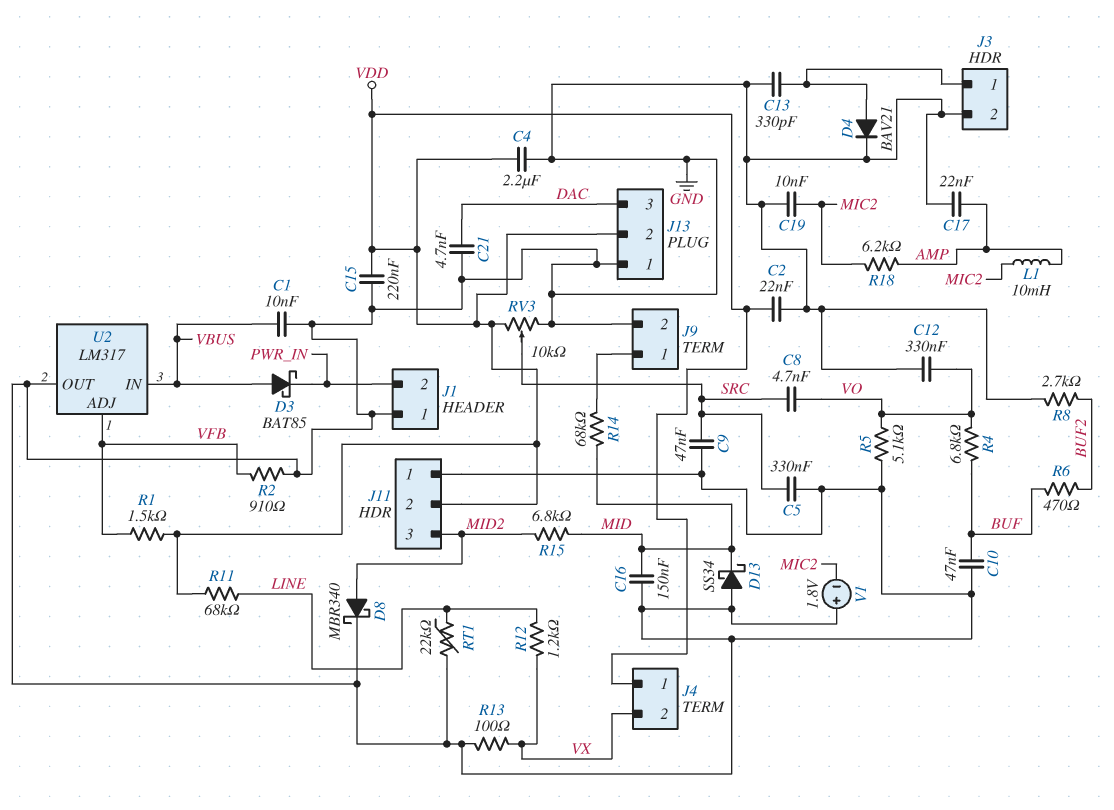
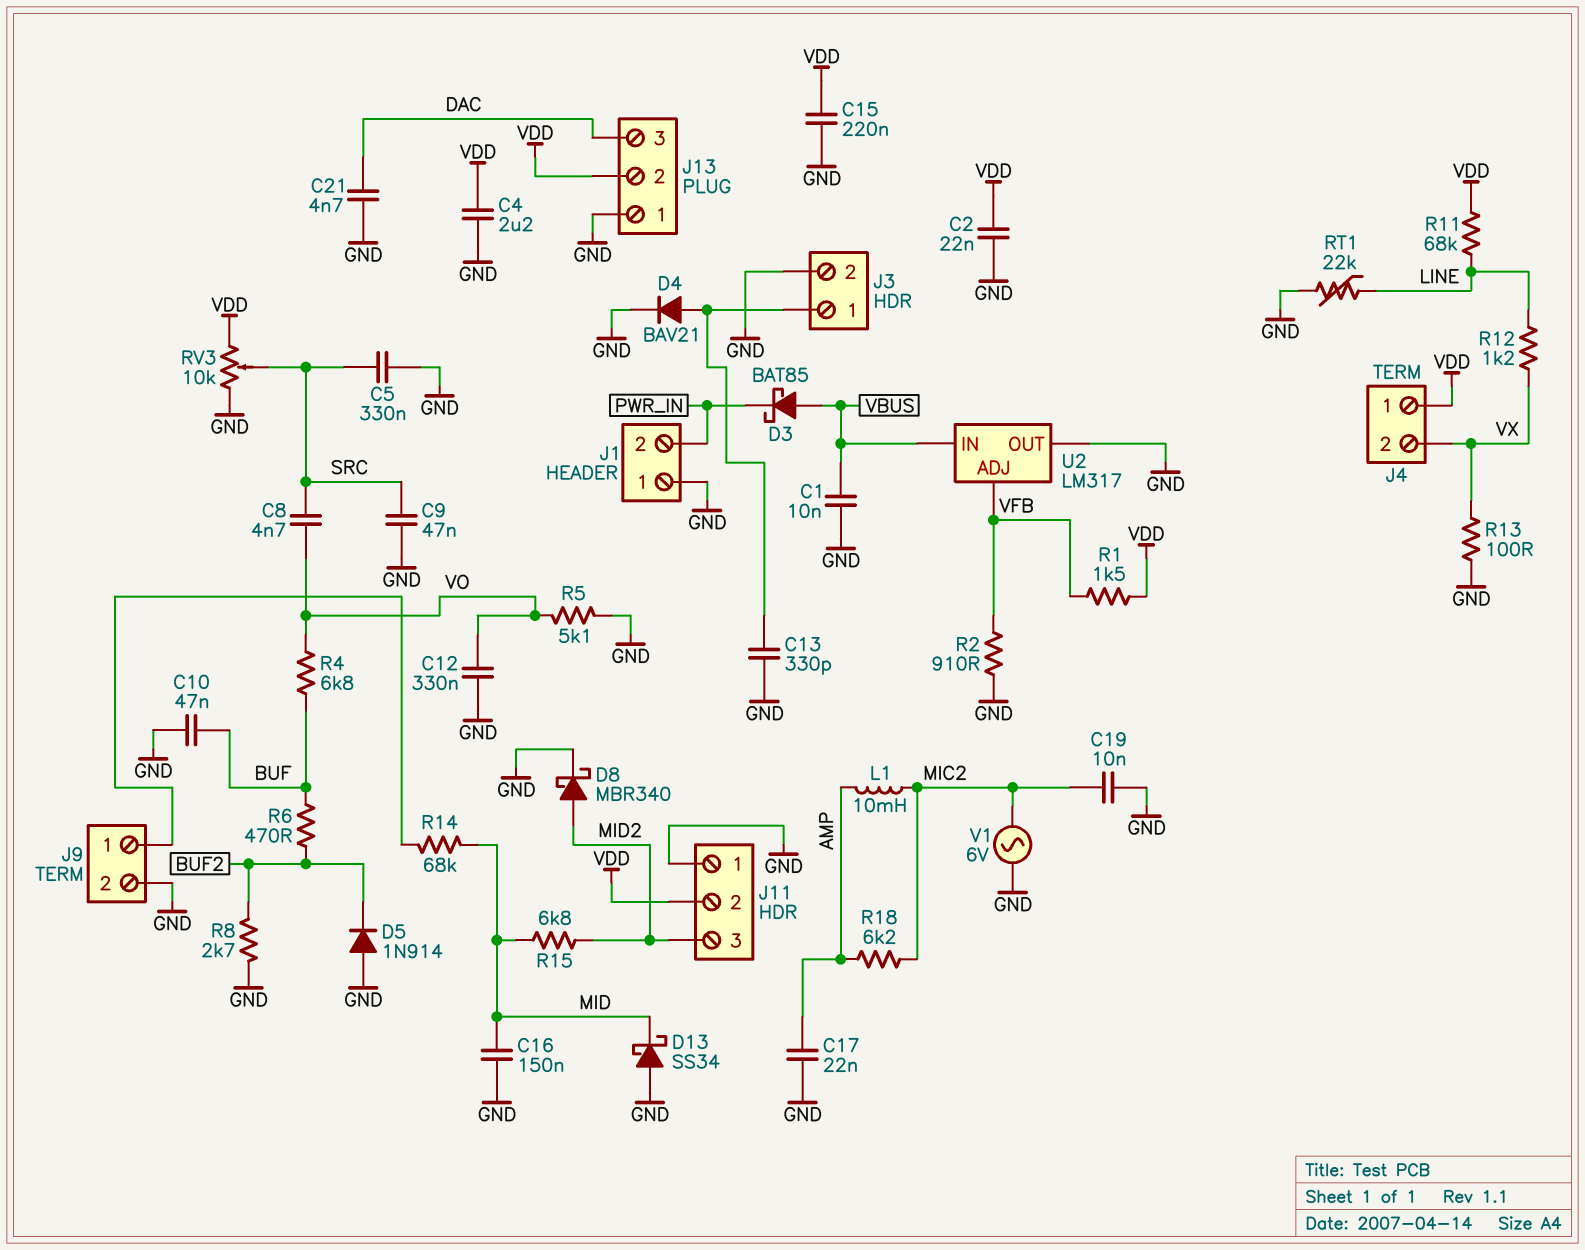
D5: none -> diode 1N914 (A GND, K BUF2)
V1: 1.8V (plus GND, minus MIC2) -> AC 6V (GND, MIC2)

